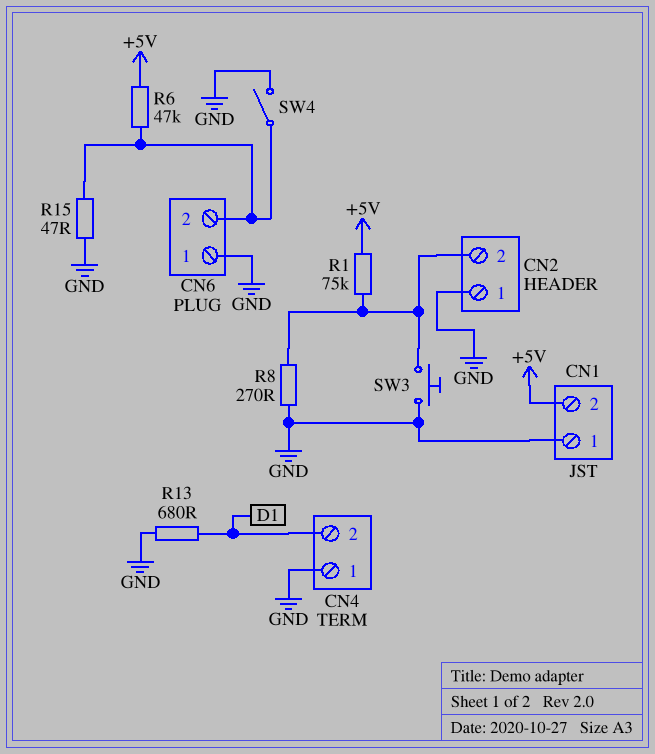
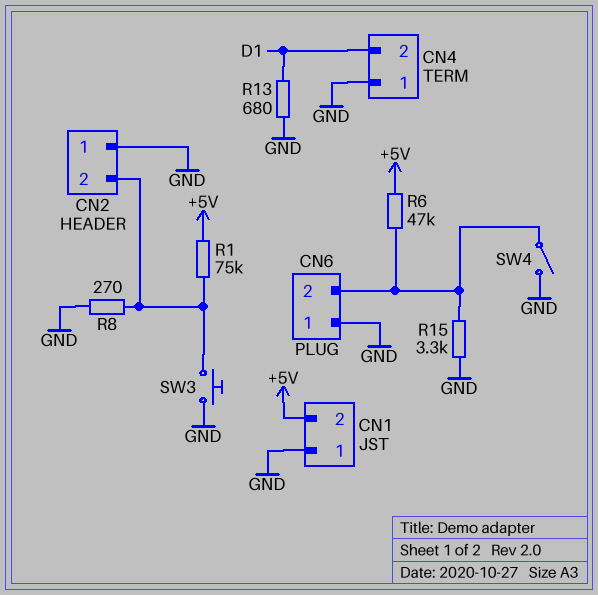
R15: 47 (CN6/2, GND) -> 3.3k (CN6/2, GND)

